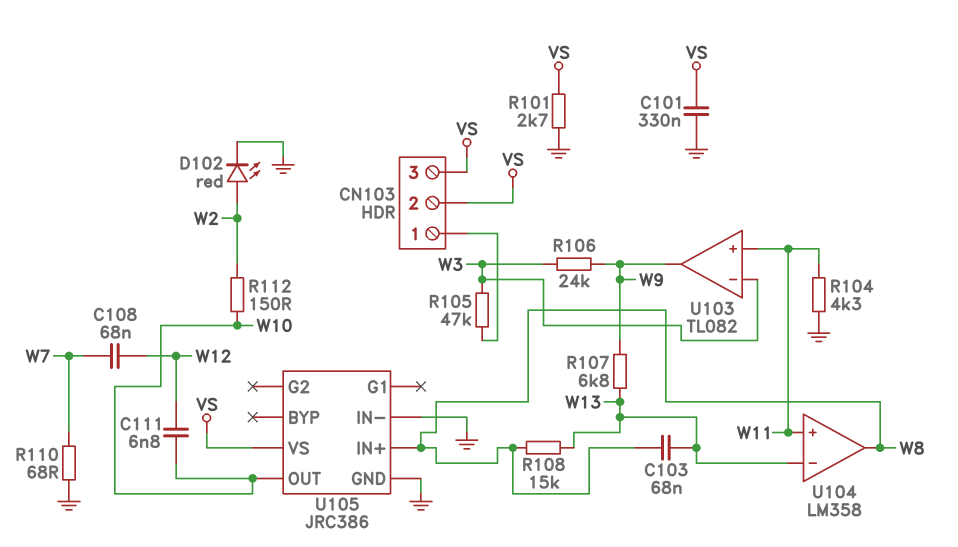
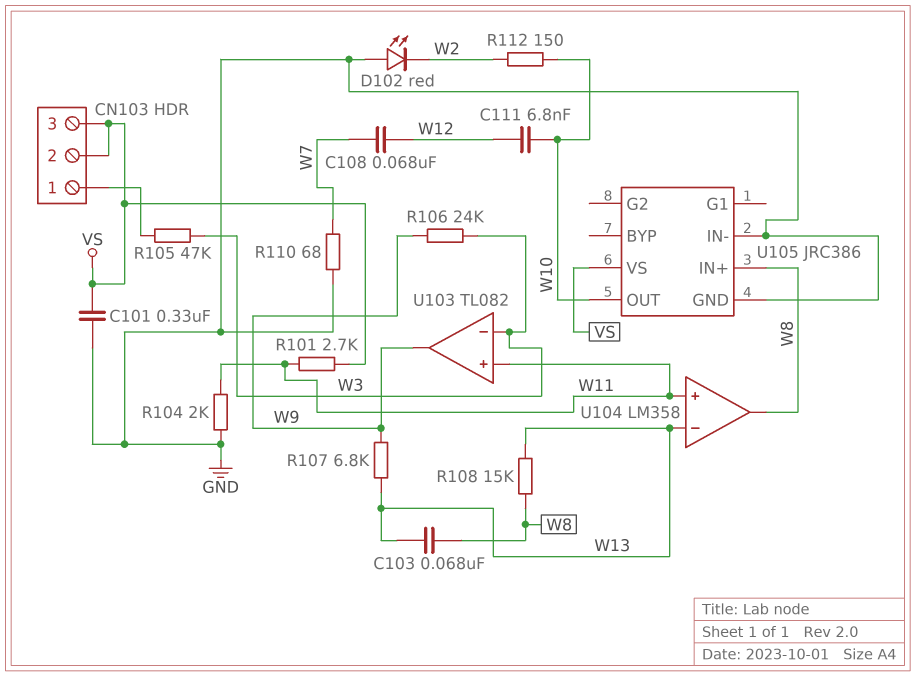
D102: LED red (A W2, K GND) -> LED red (A GND, K W2)
R101: 2.7k (GND, VS) -> 2.7k (VS, W11)
R104: 4.3k (GND, W11) -> 2k (GND, W11)

